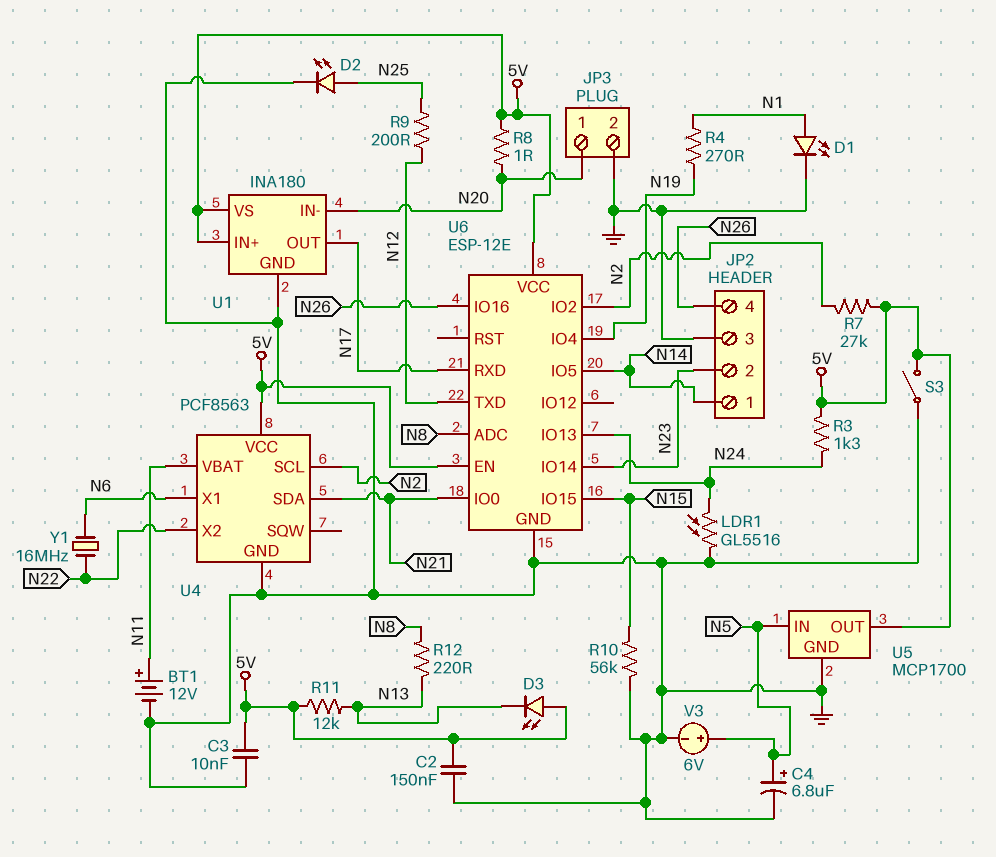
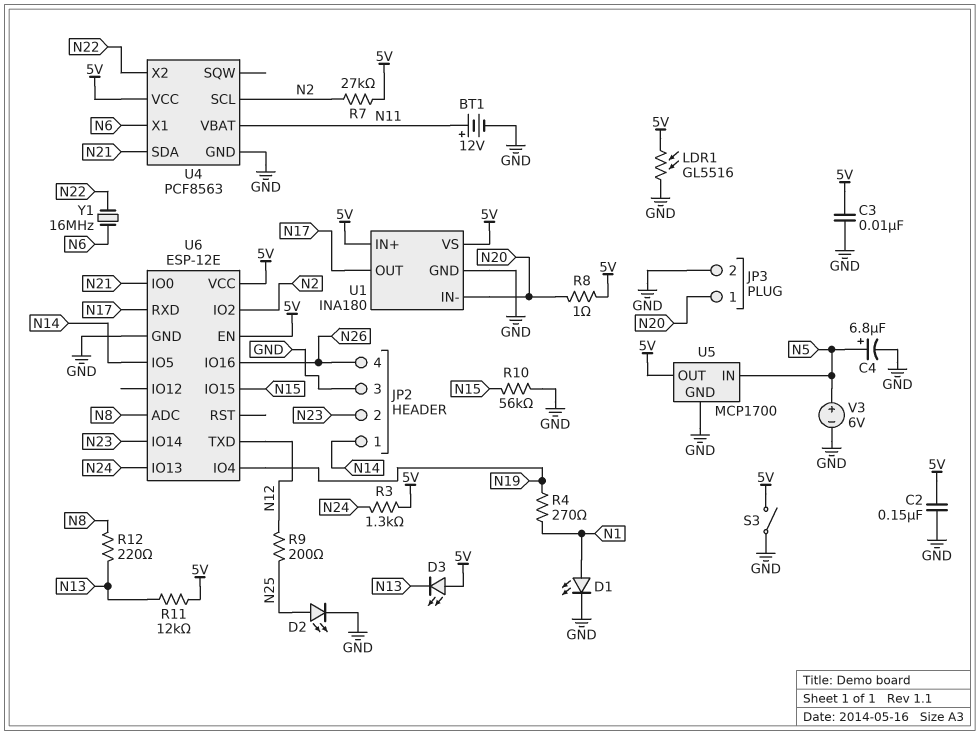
LDR1: GL5516 (GND, N24) -> GL5516 (5V, GND)

